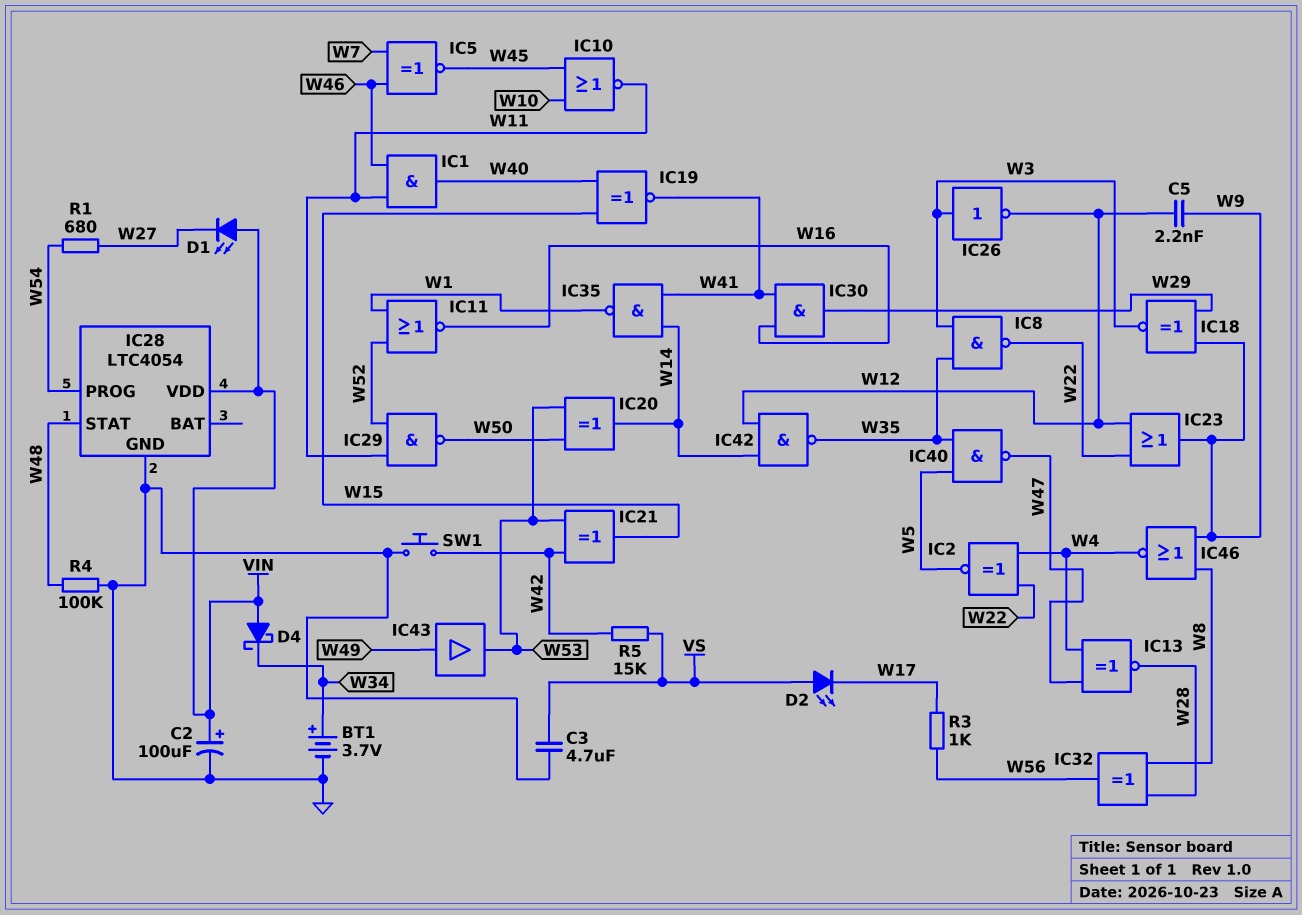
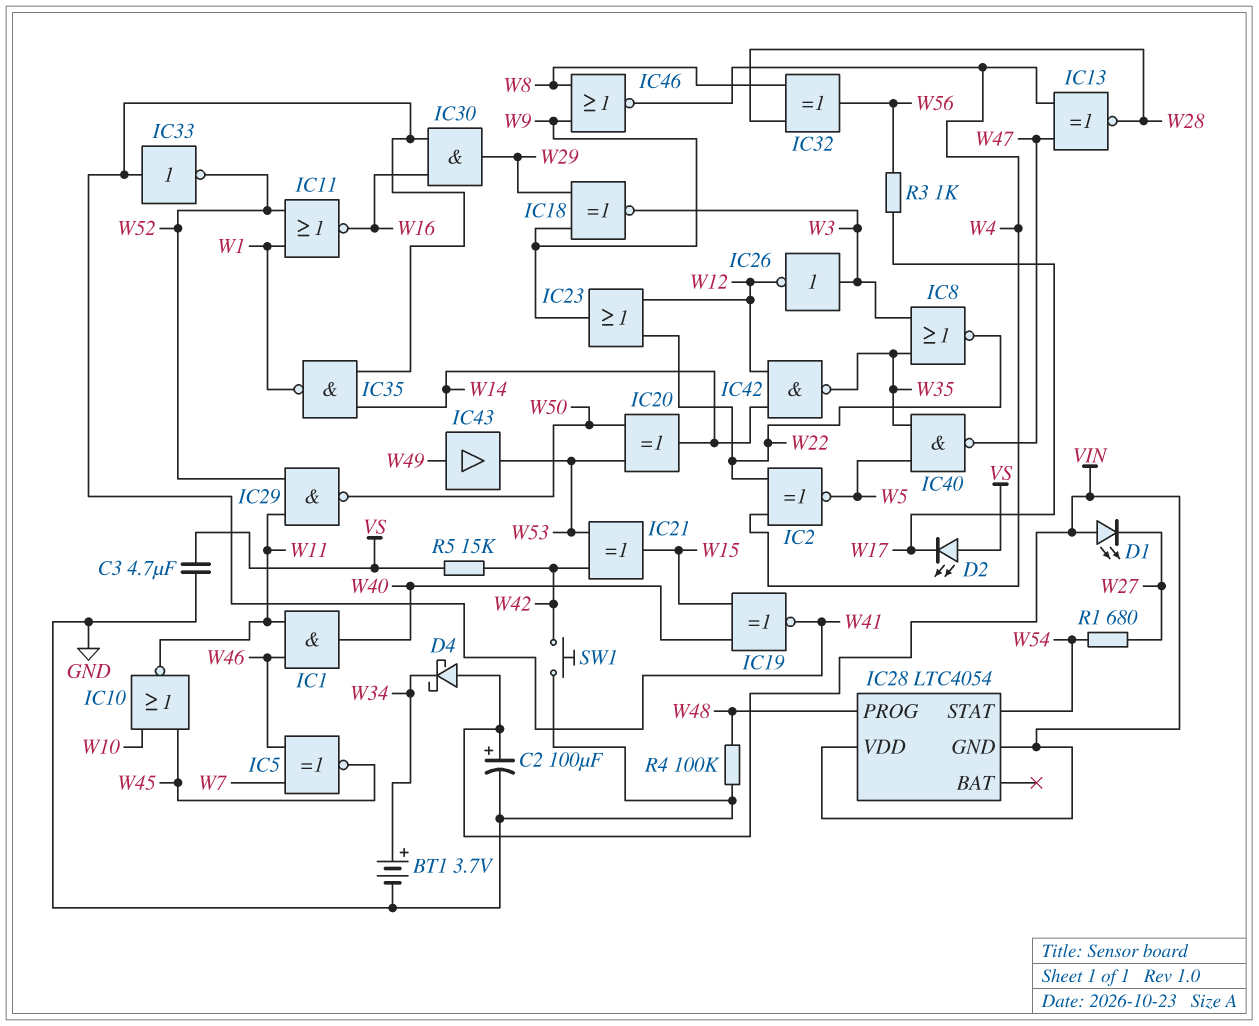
C5: 2.2nF (W9, W12) -> none
IC8: NAND (in W3, in W35, out W22) -> NOR (in W3, in W35, out W22)
IC28 pin GND: GND -> VIN
IC28 pin PROG: W54 -> W48
IC28 pin STAT: W48 -> W54
IC33: none -> NOT (in W41, out W52)

